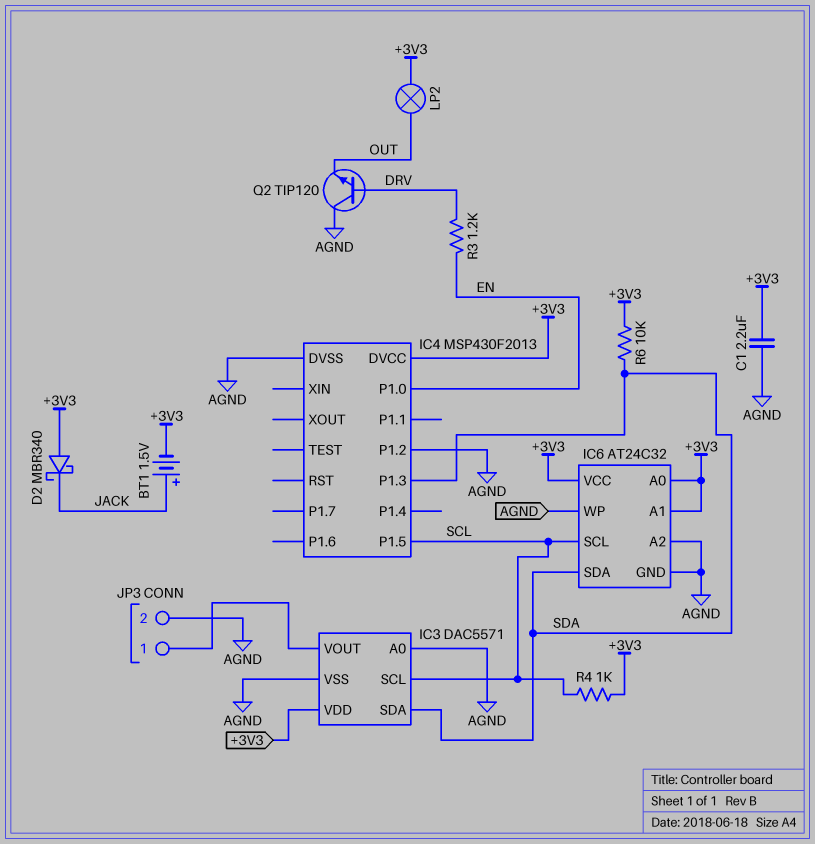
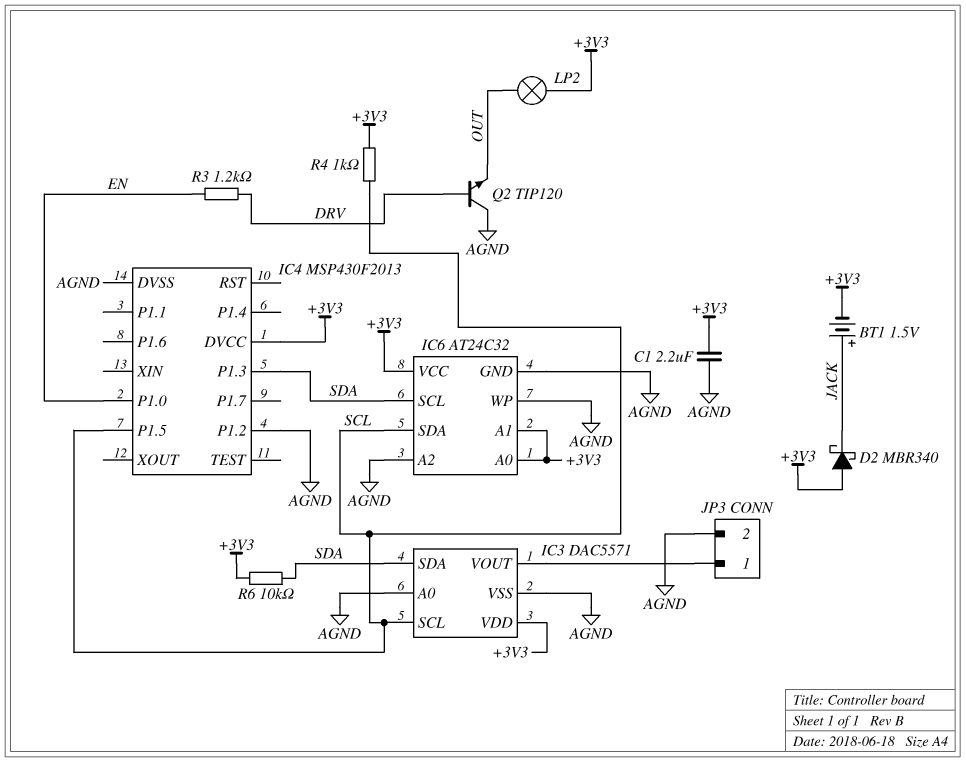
IC6 pin SCL: SCL -> SDA
IC6 pin SDA: SDA -> SCL

